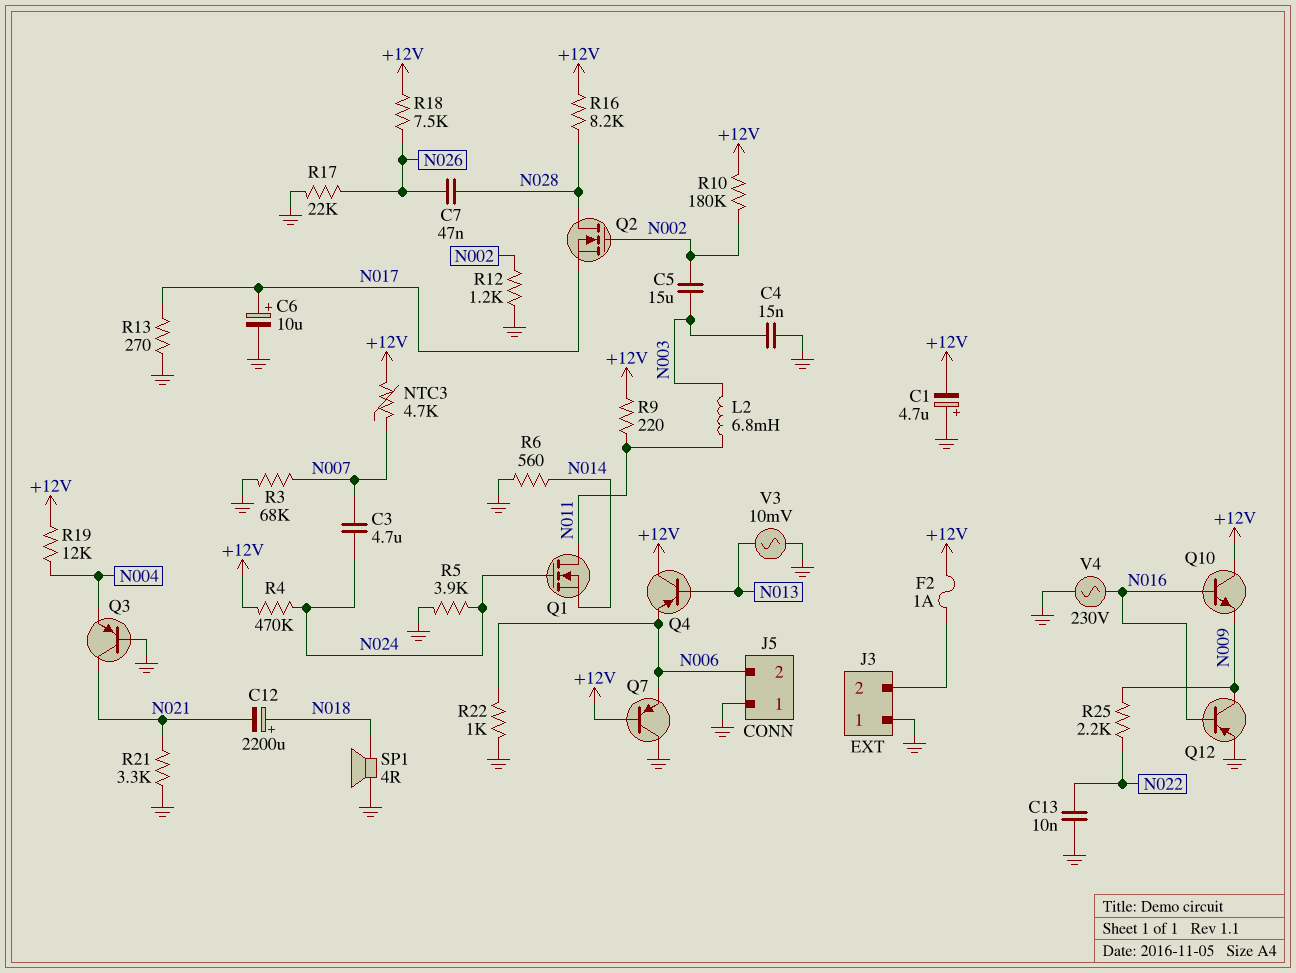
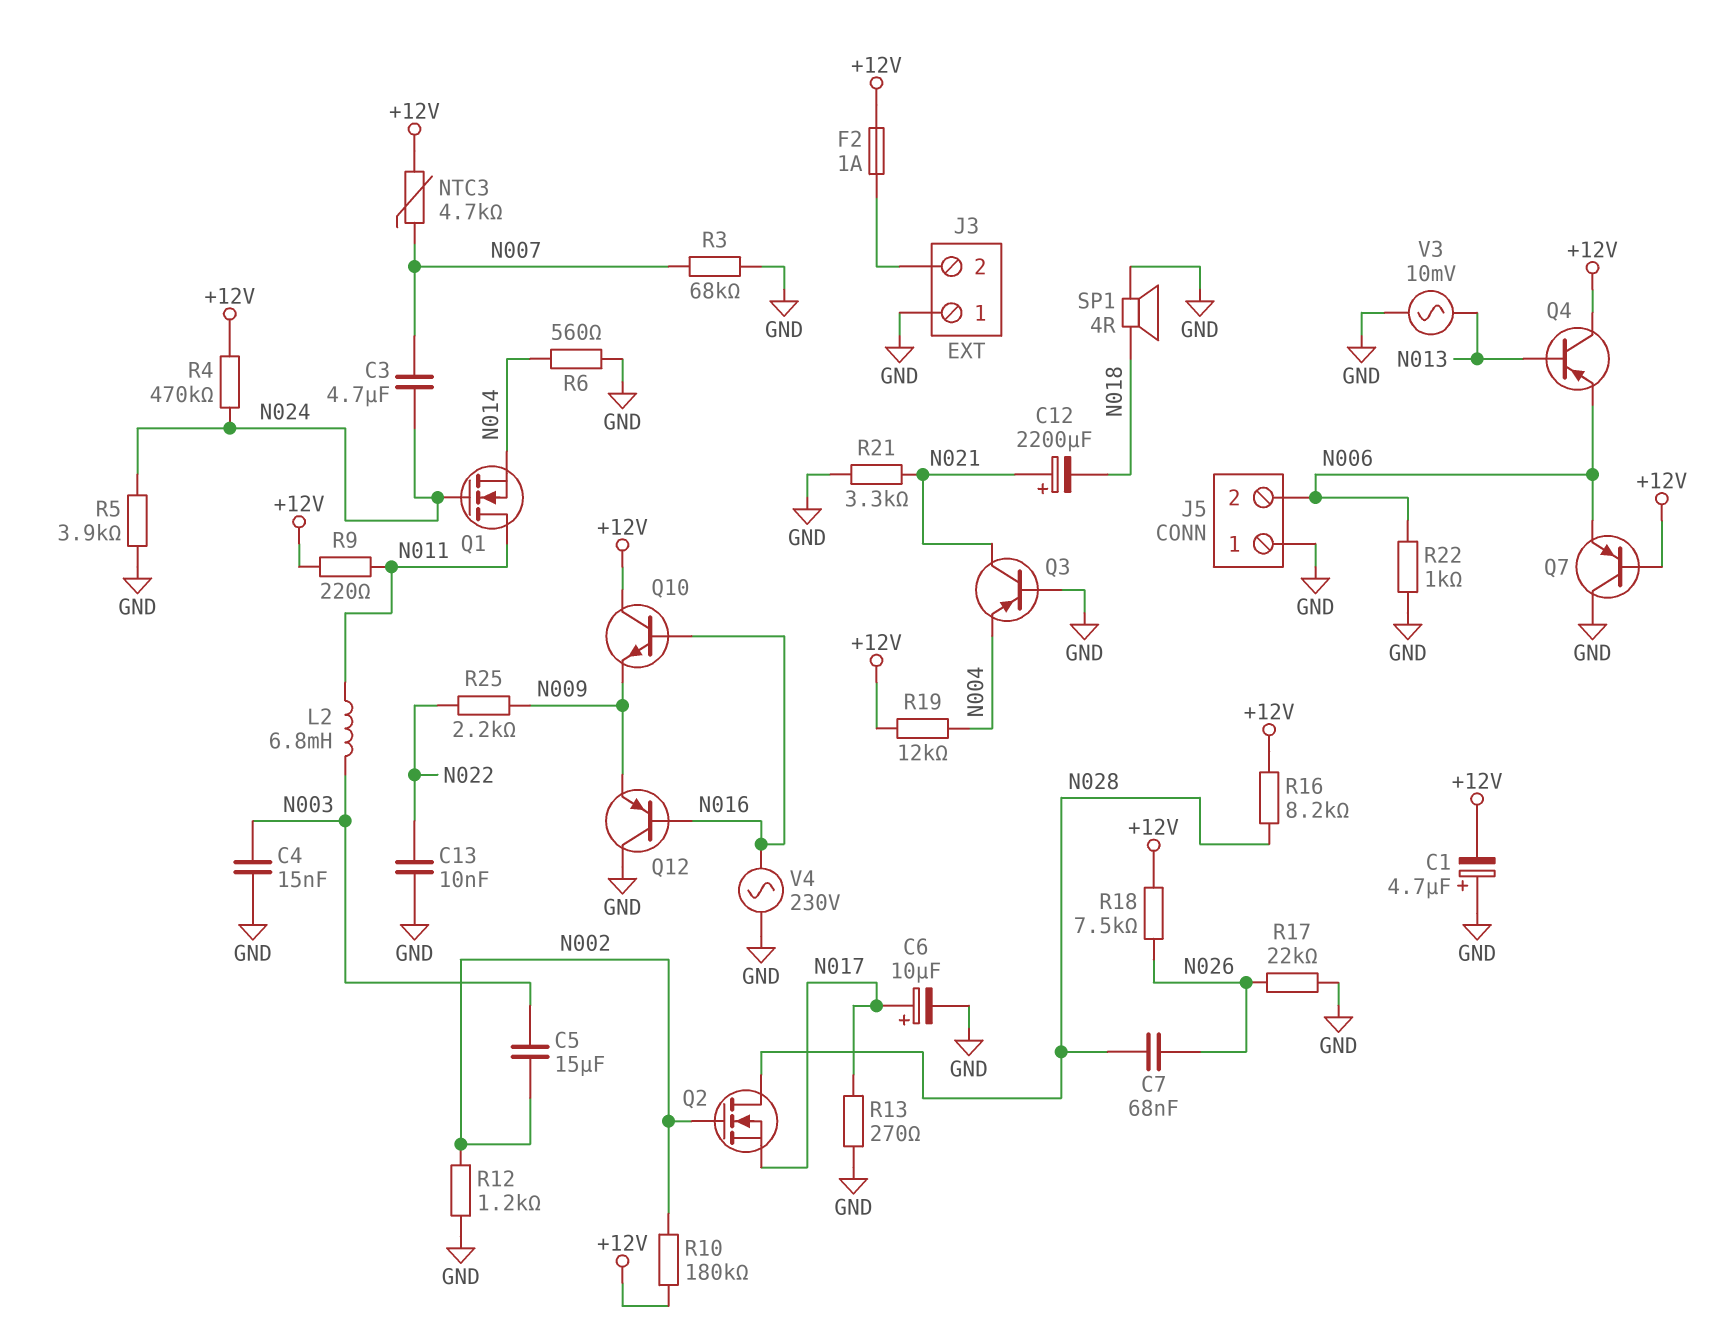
C7: 47nF (N026, N028) -> 68nF (N026, N028)
C12: 2200uF (plus N018, minus N021) -> 2200uF (plus N021, minus N018)
Q12: PNP (B N016, C N009, E GND) -> PNP (B N016, C GND, E N009)

